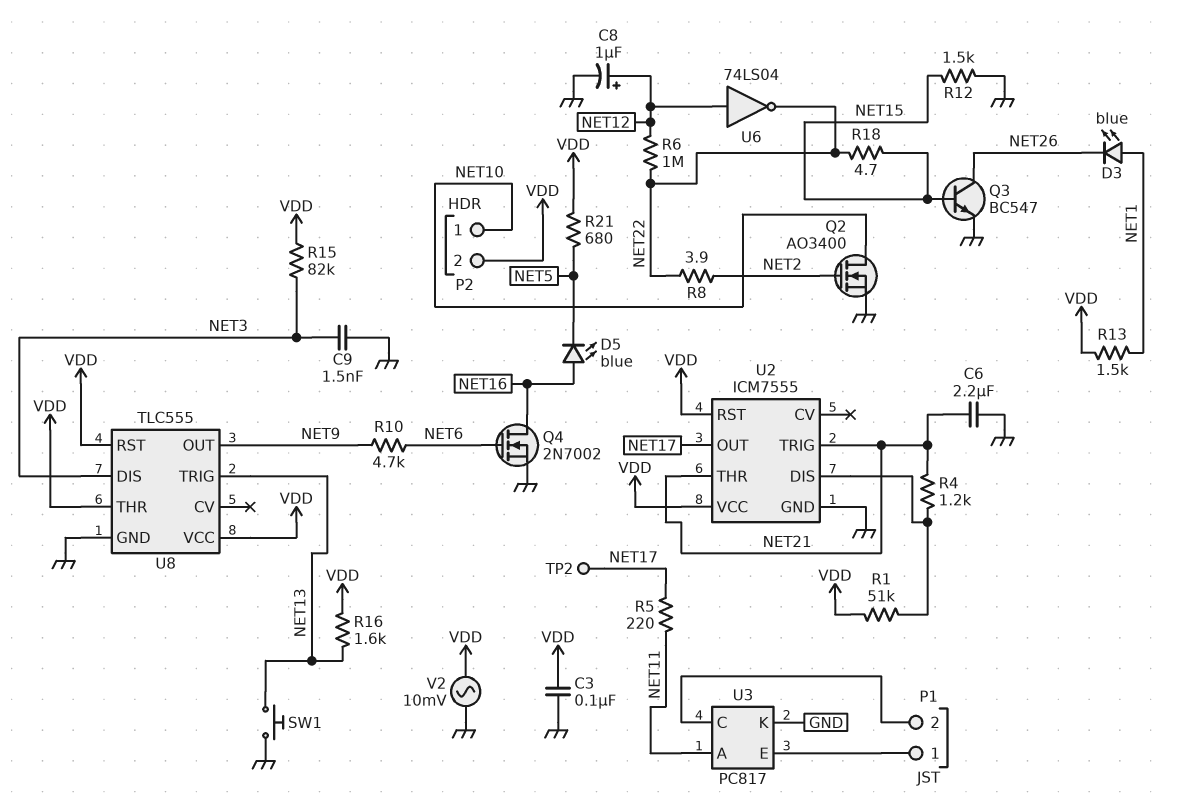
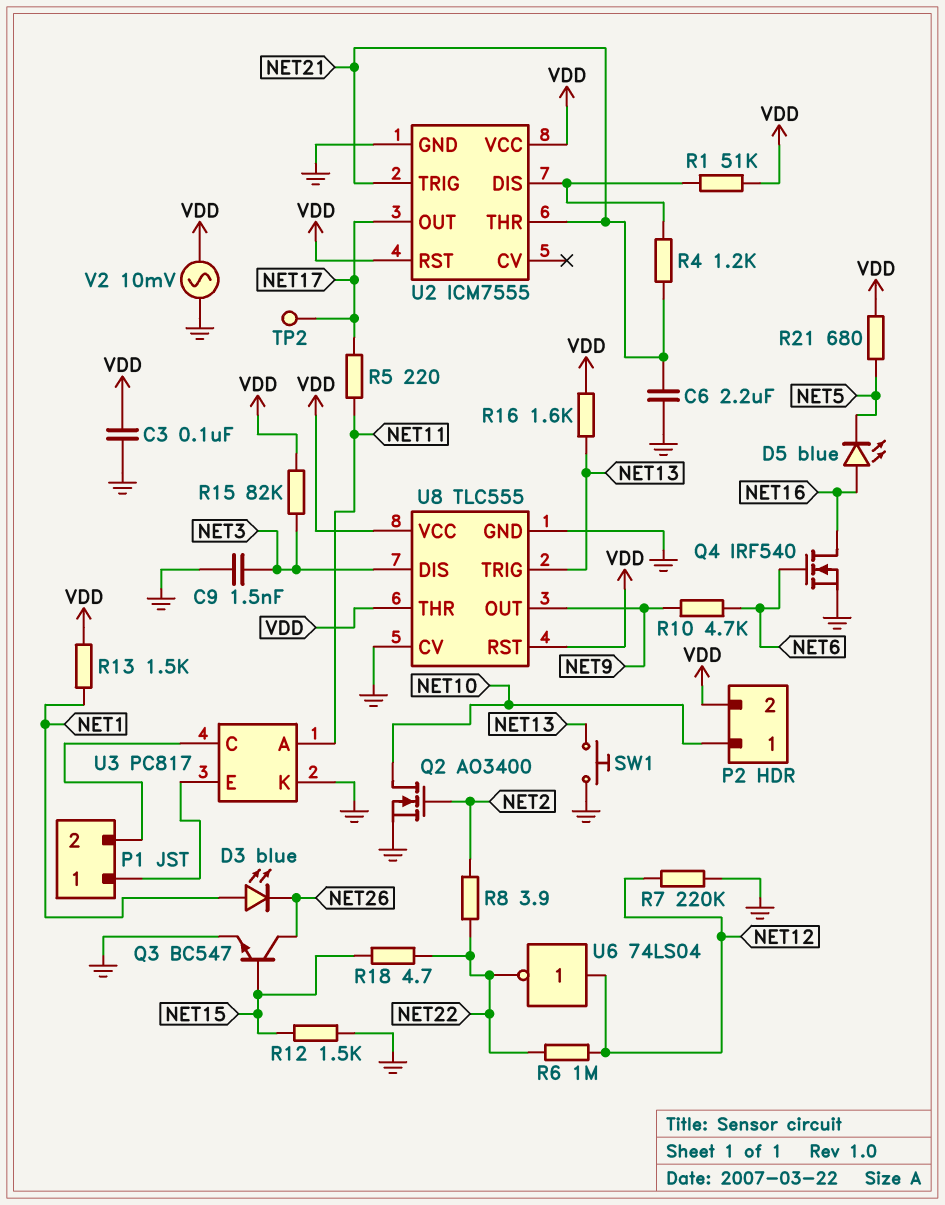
C8: 1uF (plus NET12, minus GND) -> none
Q4: NMOS 2N7002 (G NET6, D NET16, S GND) -> NMOS IRF540 (G NET6, D NET16, S GND)
R7: none -> 220k (GND, NET12)
U8 pin CV: none -> GND

